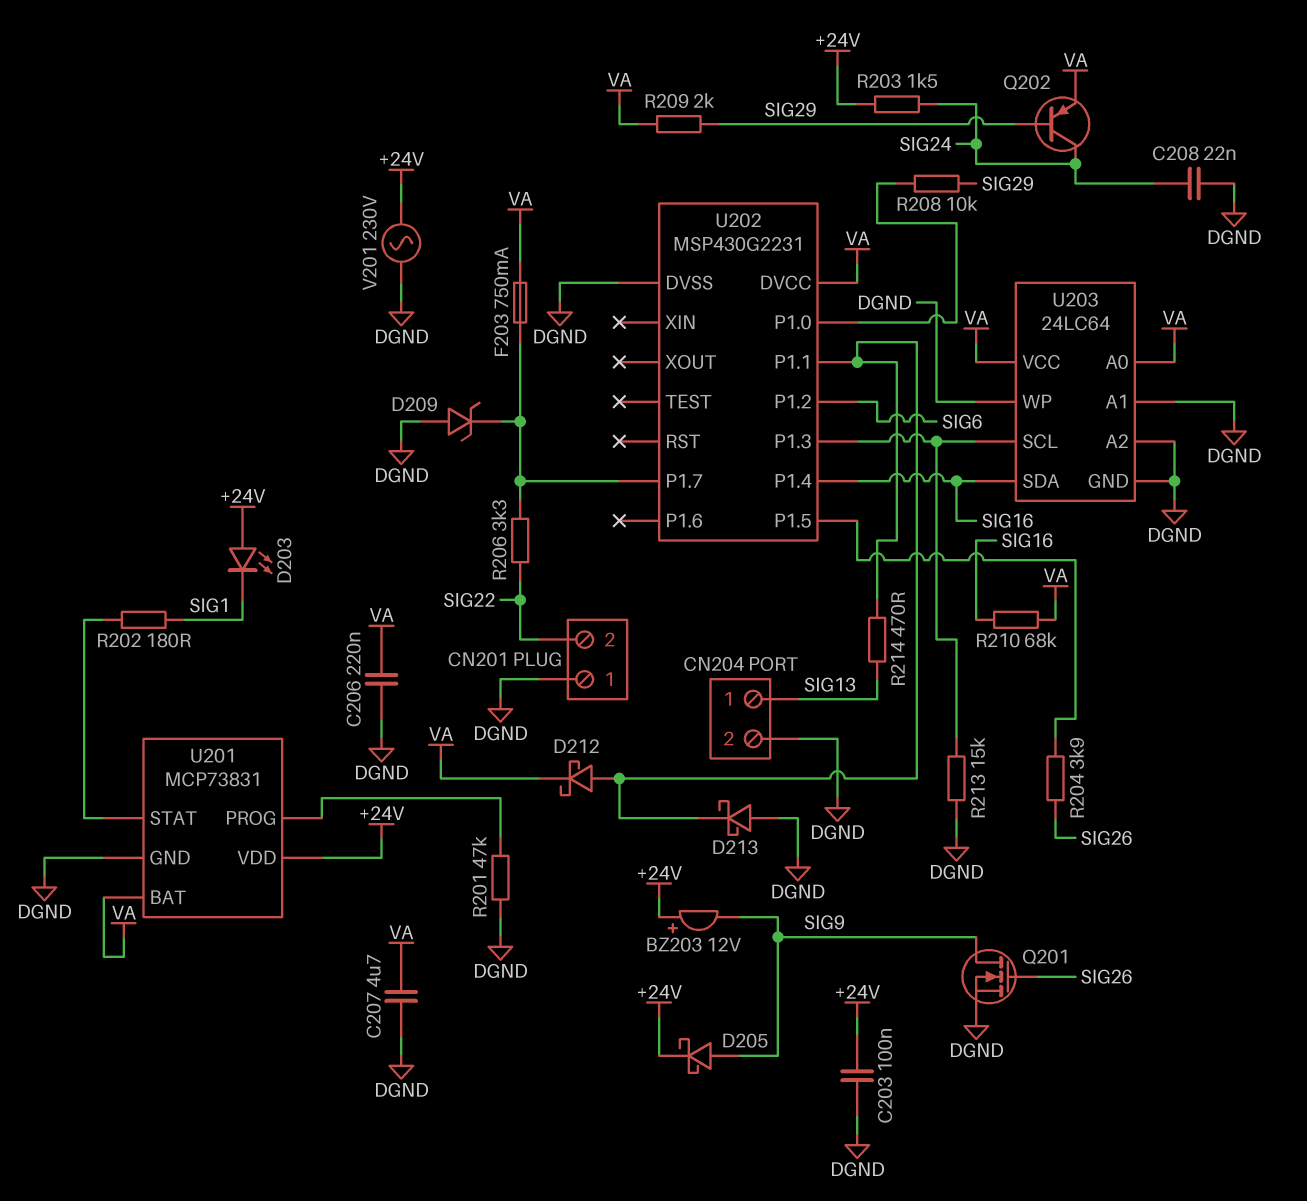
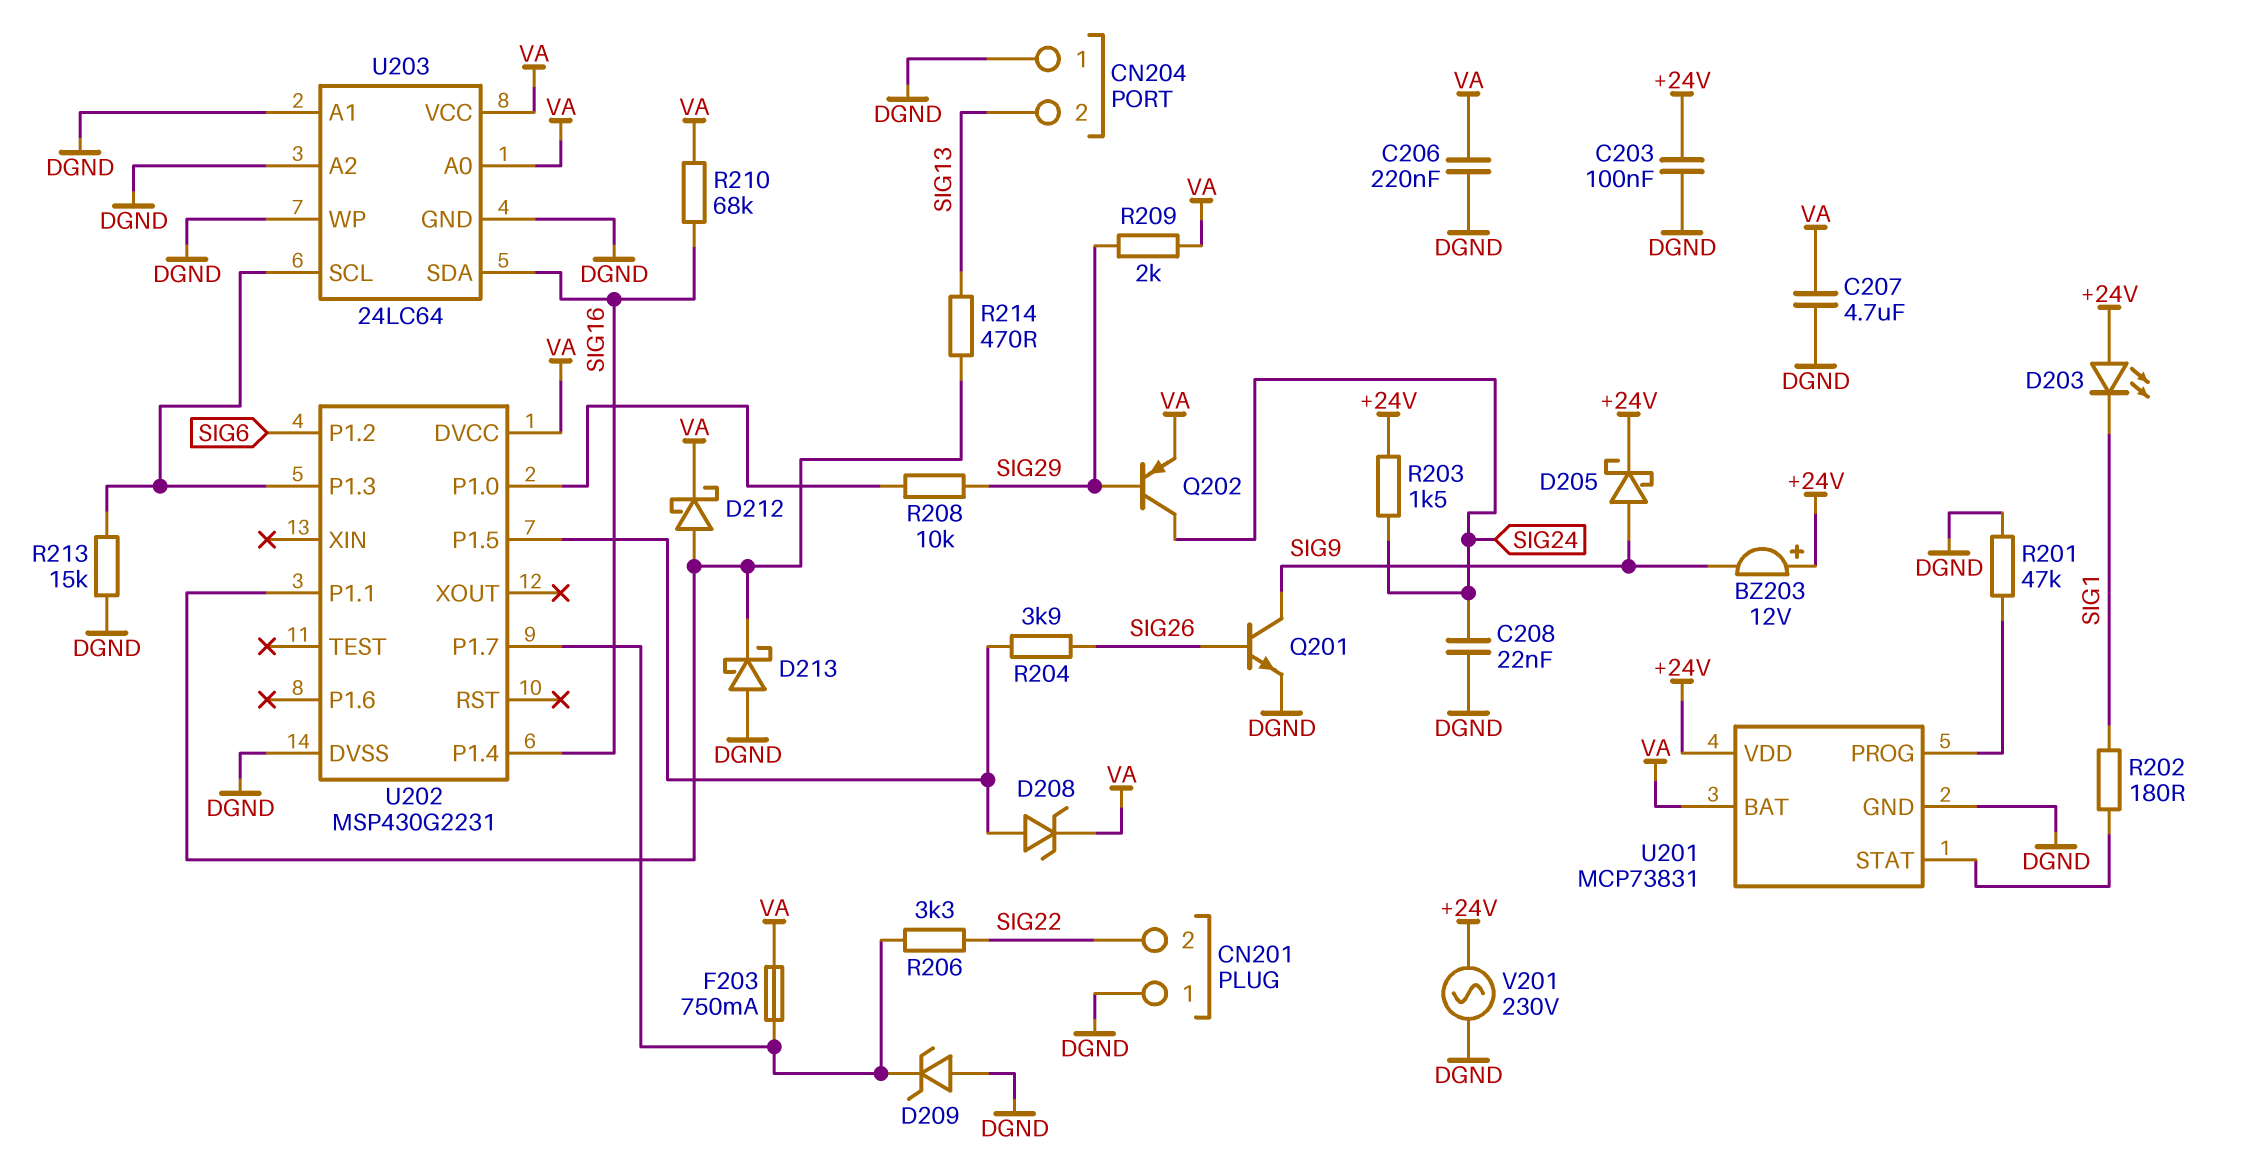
CN204 pin 1: SIG13 -> DGND
CN204 pin 2: DGND -> SIG13
D208: none -> zener (A U202/P1.5, K VA)
Q201: NMOS (G SIG26, D SIG9, S DGND) -> NPN (B SIG26, C SIG9, E DGND)

